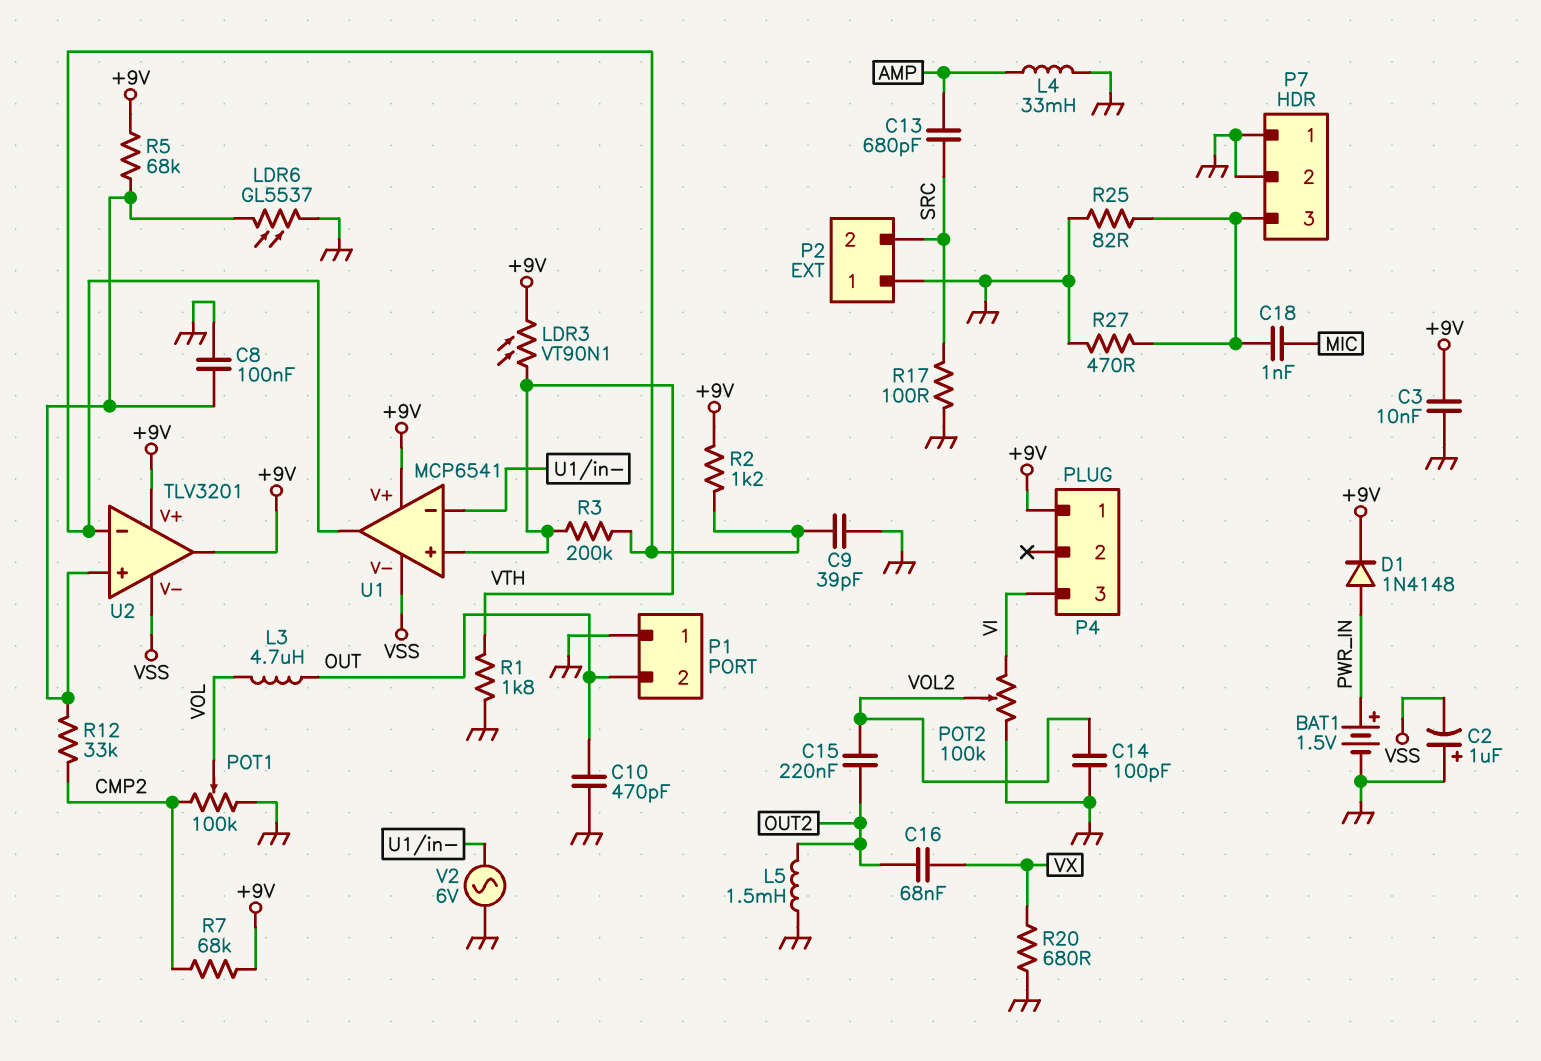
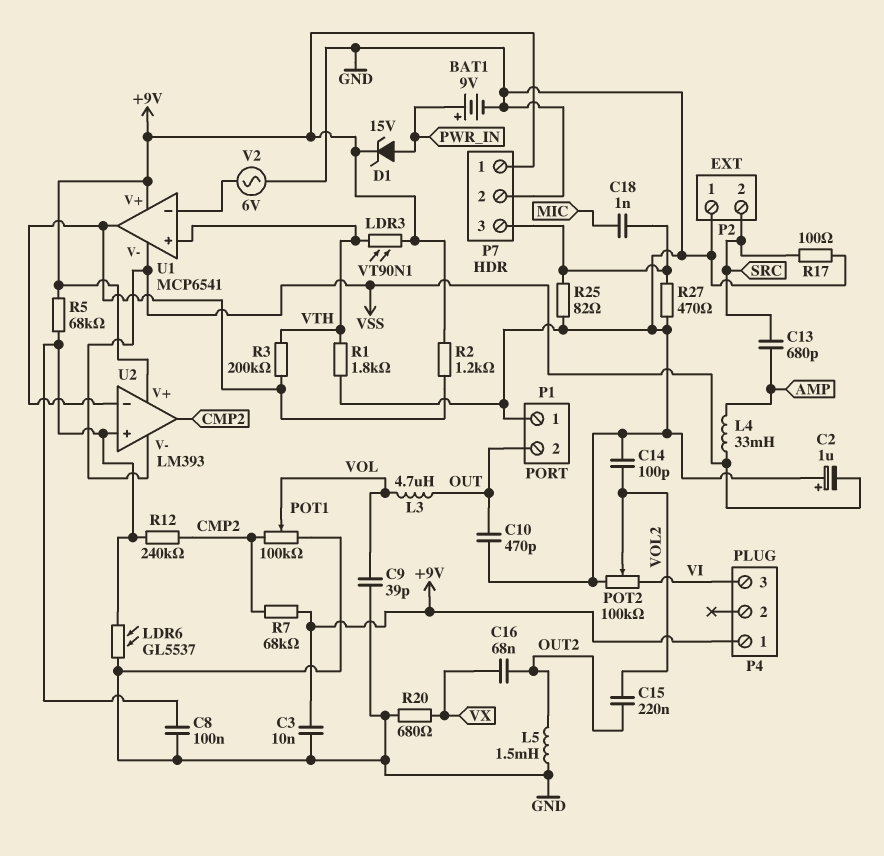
BAT1: 1.5V (plus PWR_IN, minus GND) -> 9V (plus PWR_IN, minus GND)
C9: 39pF (GND, U1/out) -> 39pF (GND, VOL)
D1: diode 1N4148 (A PWR_IN, K +9V) -> zener 15V (A PWR_IN, K +9V)
L4: 33mH (AMP, GND) -> 33mH (AMP, VSS)
P7 pin 1: GND -> +9V
R12: 33k (CMP2, U2/in+) -> 240k (CMP2, U2/in+)
U2: TLV3201 -> LM393
U2 pin out: +9V -> CMP2

